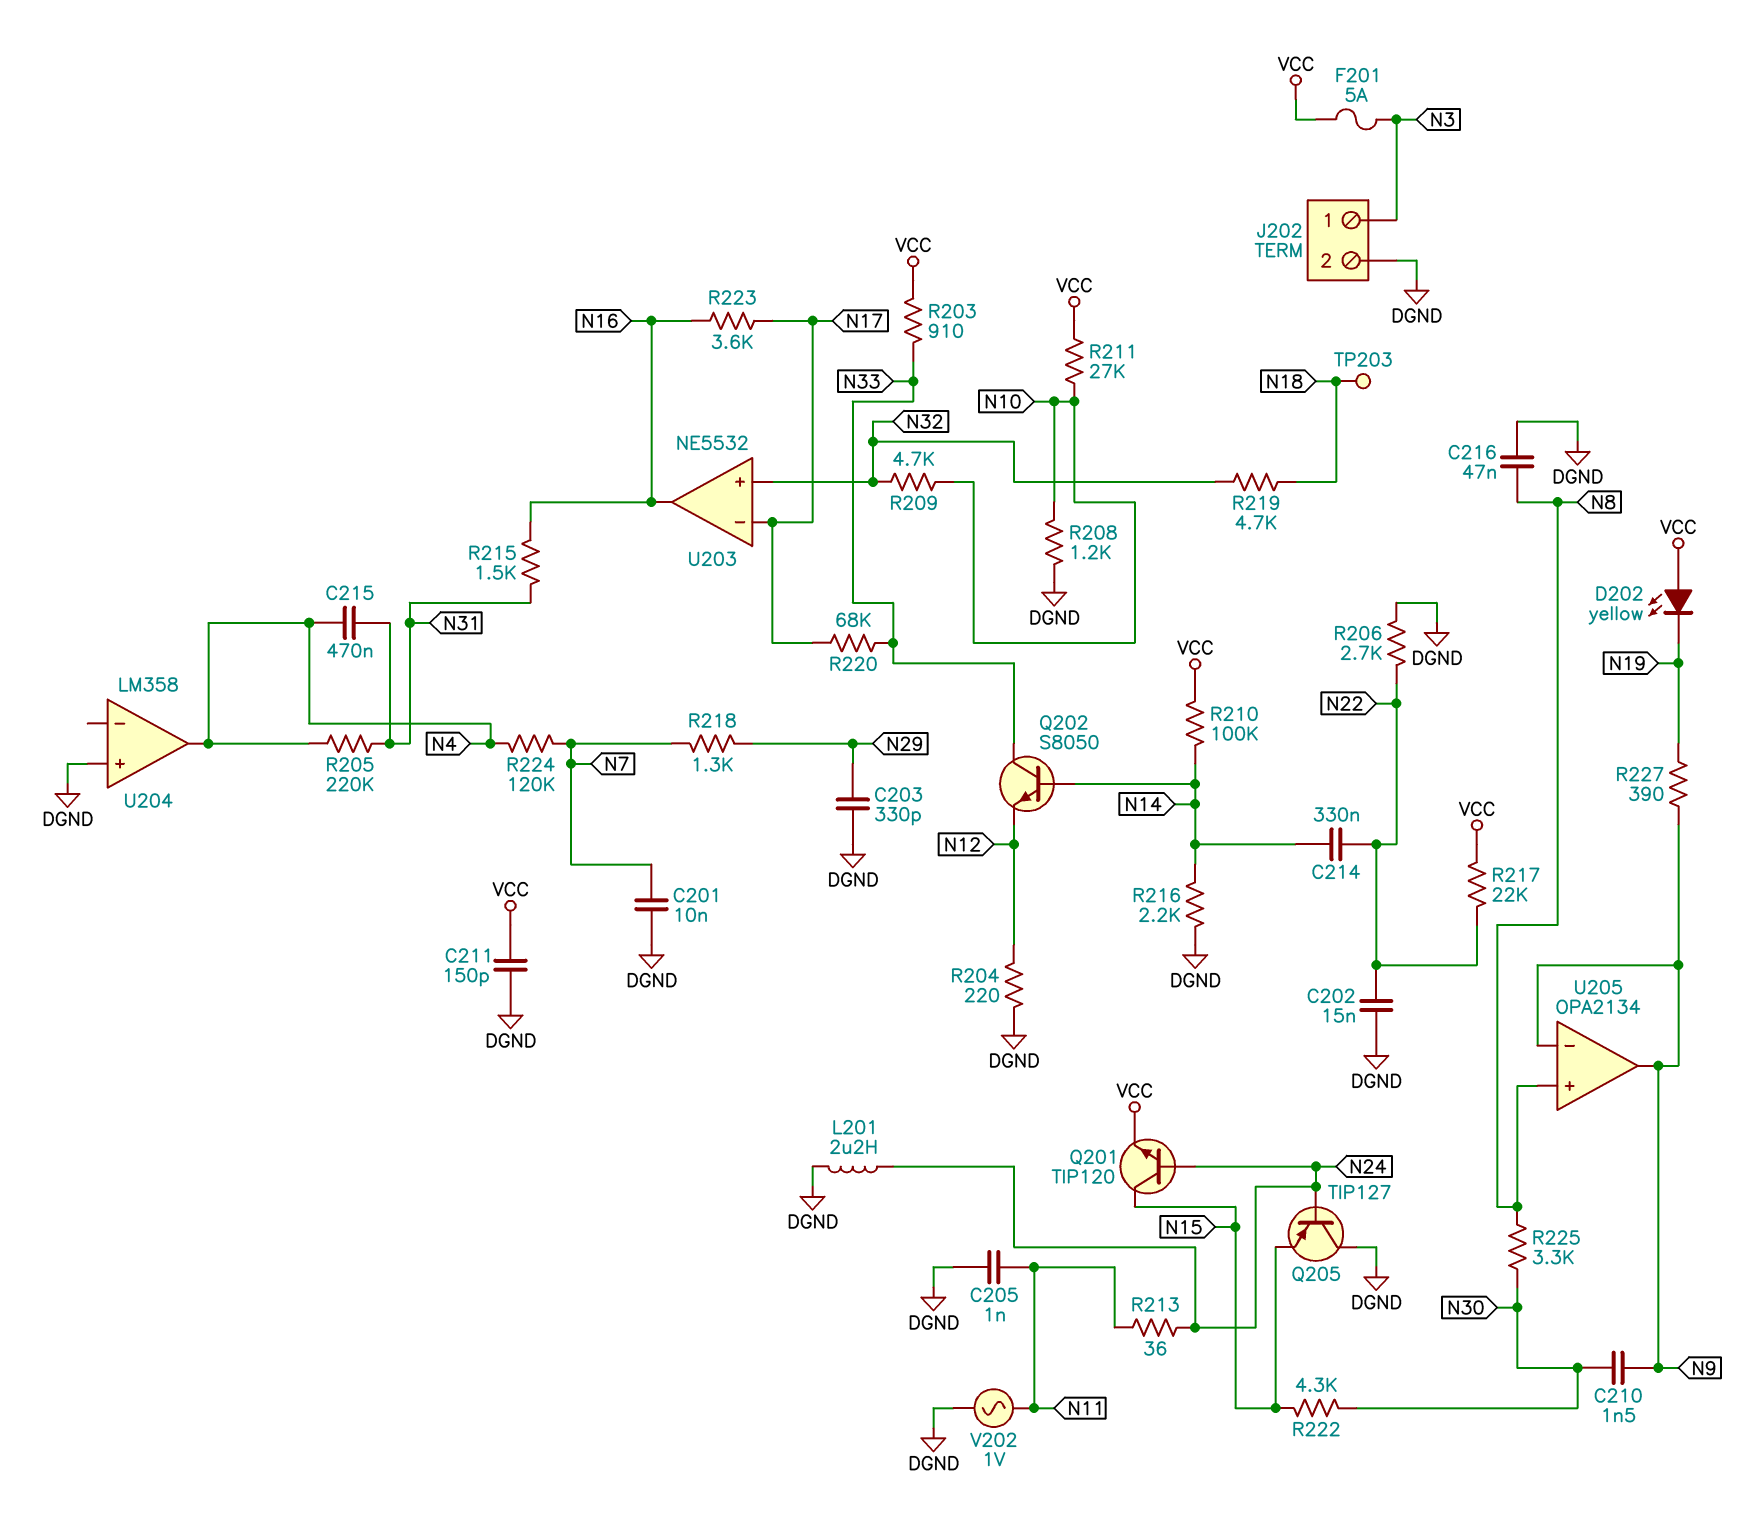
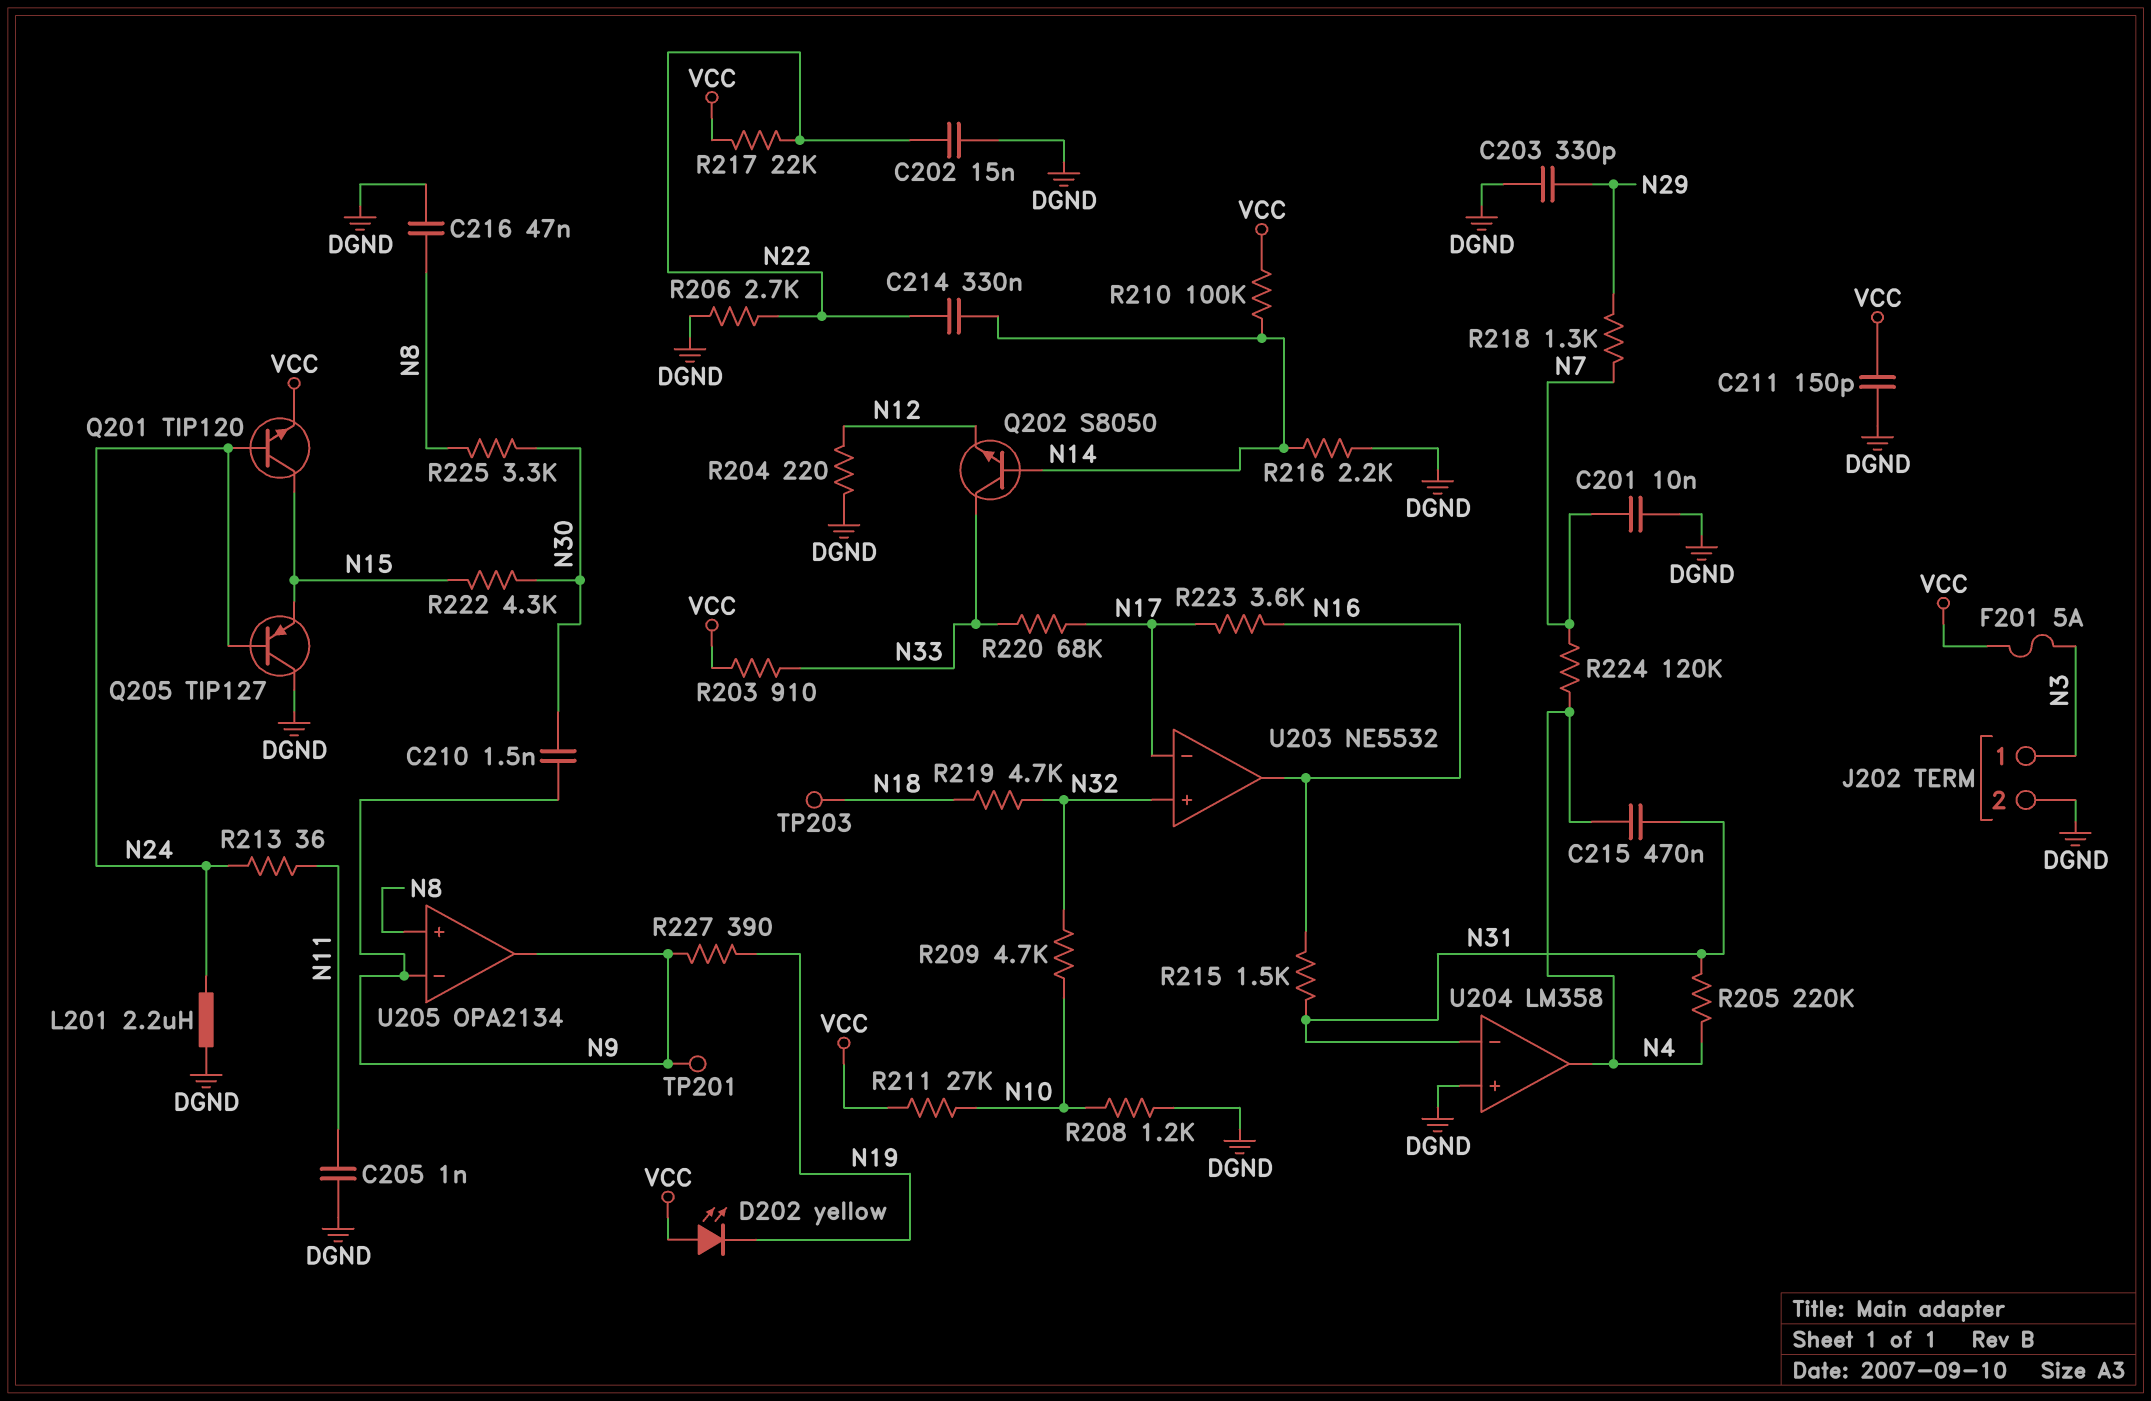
TP201: none -> test point (N9)
U204 pin in-: none -> N31
V202: AC 1V (DGND, N11) -> none

